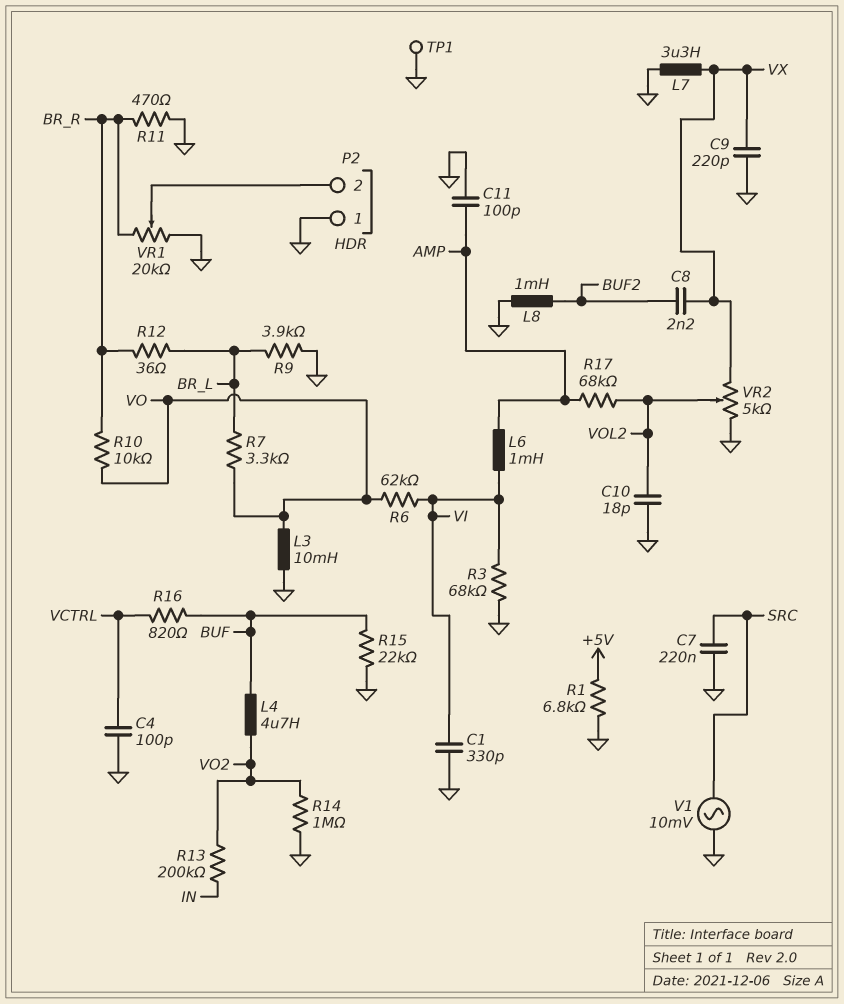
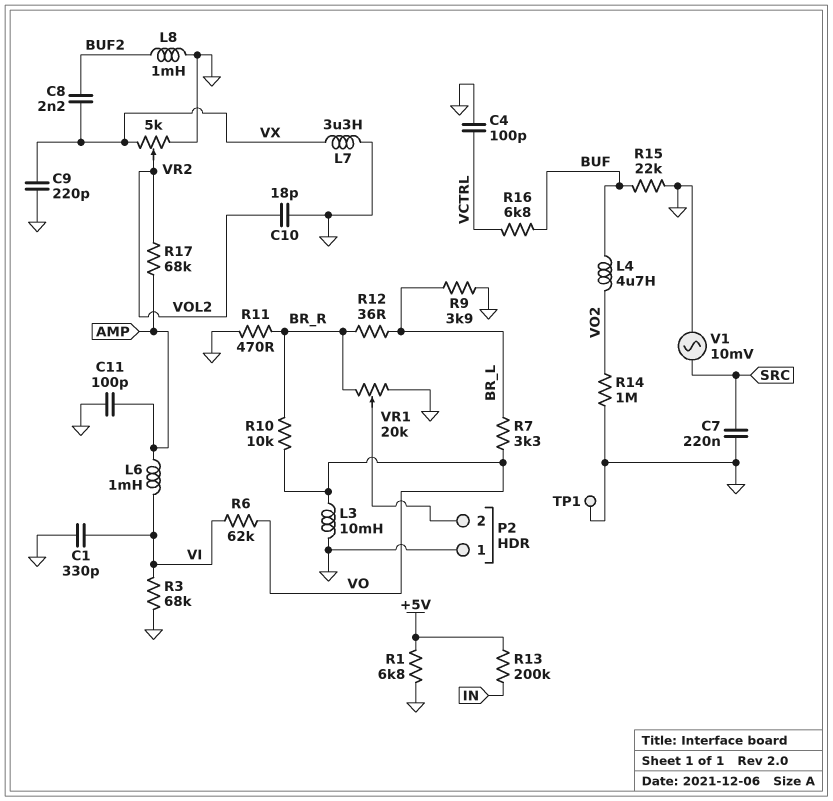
R13: 200k (IN, VO2) -> 200k (+5V, IN)
R16: 820 (BUF, VCTRL) -> 6.8k (BUF, VCTRL)

